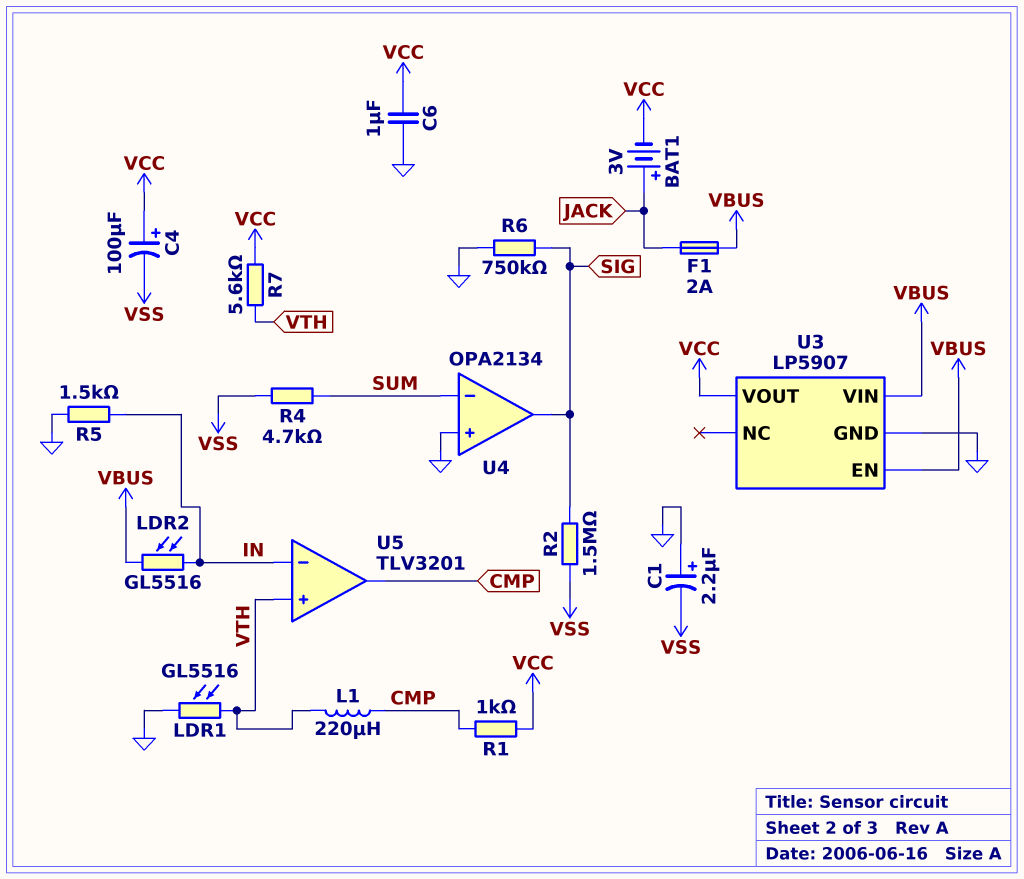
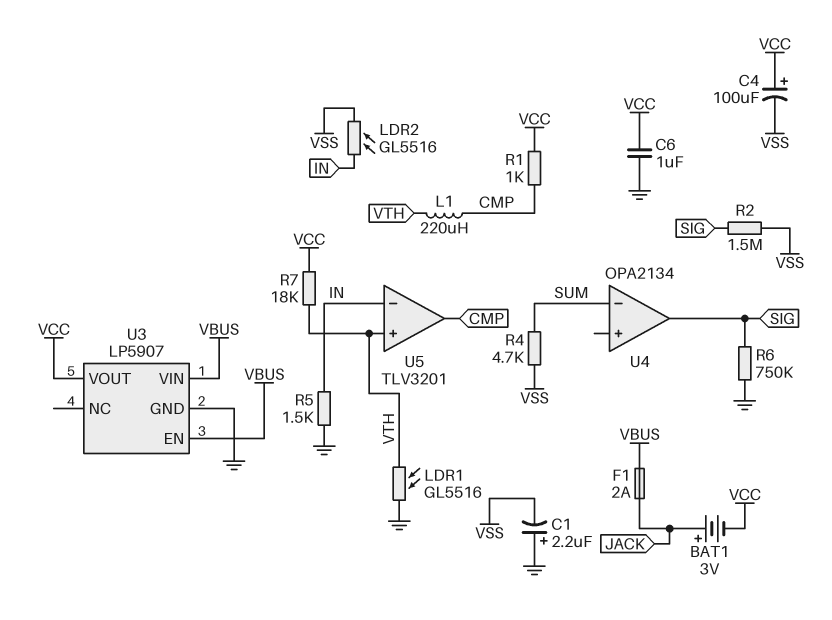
LDR2: GL5516 (IN, VBUS) -> GL5516 (IN, VSS)
R7: 5.6k (VCC, VTH) -> 18k (VCC, VTH)
U4 pin in+: GND -> none

